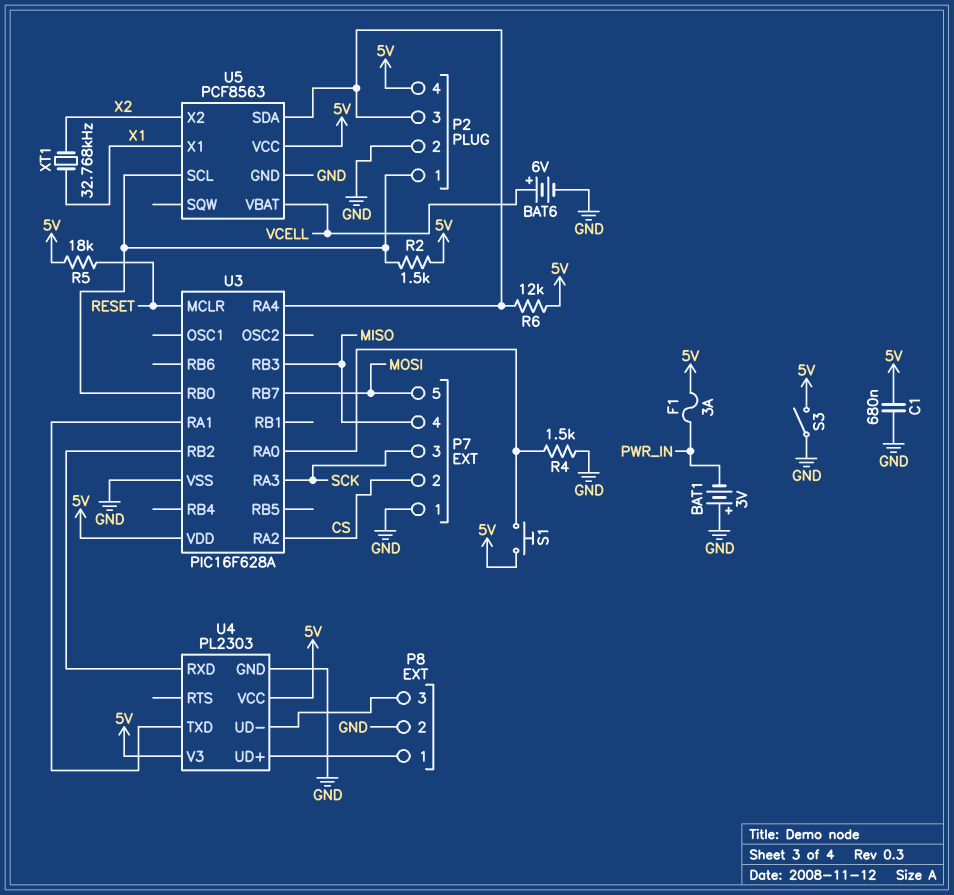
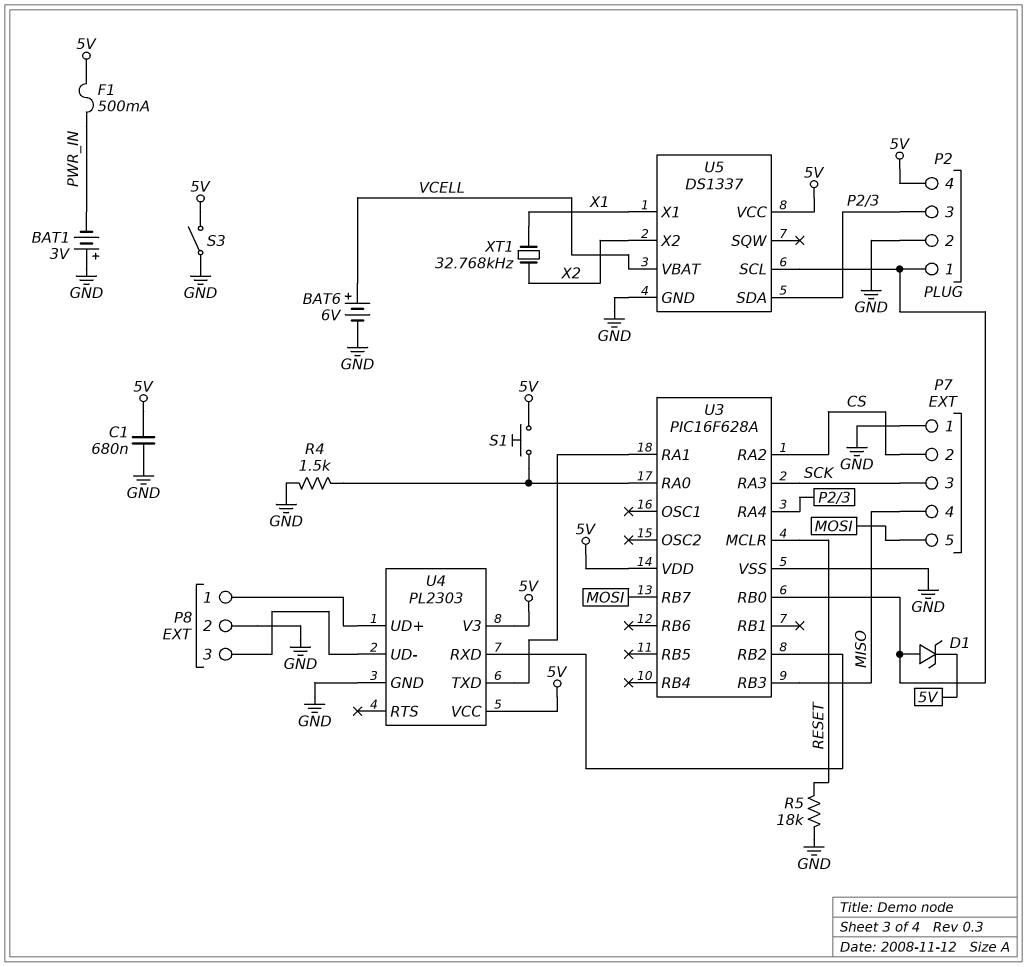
D1: none -> zener (A P2/1, K 5V)
F1: 3A (5V, PWR_IN) -> 500mA (5V, PWR_IN)
R2: 1.5k (5V, P2/1) -> none
R5: 18k (5V, RESET) -> 18k (GND, RESET)
R6: 12k (5V, P2/3) -> none
U5: PCF8563 -> DS1337

